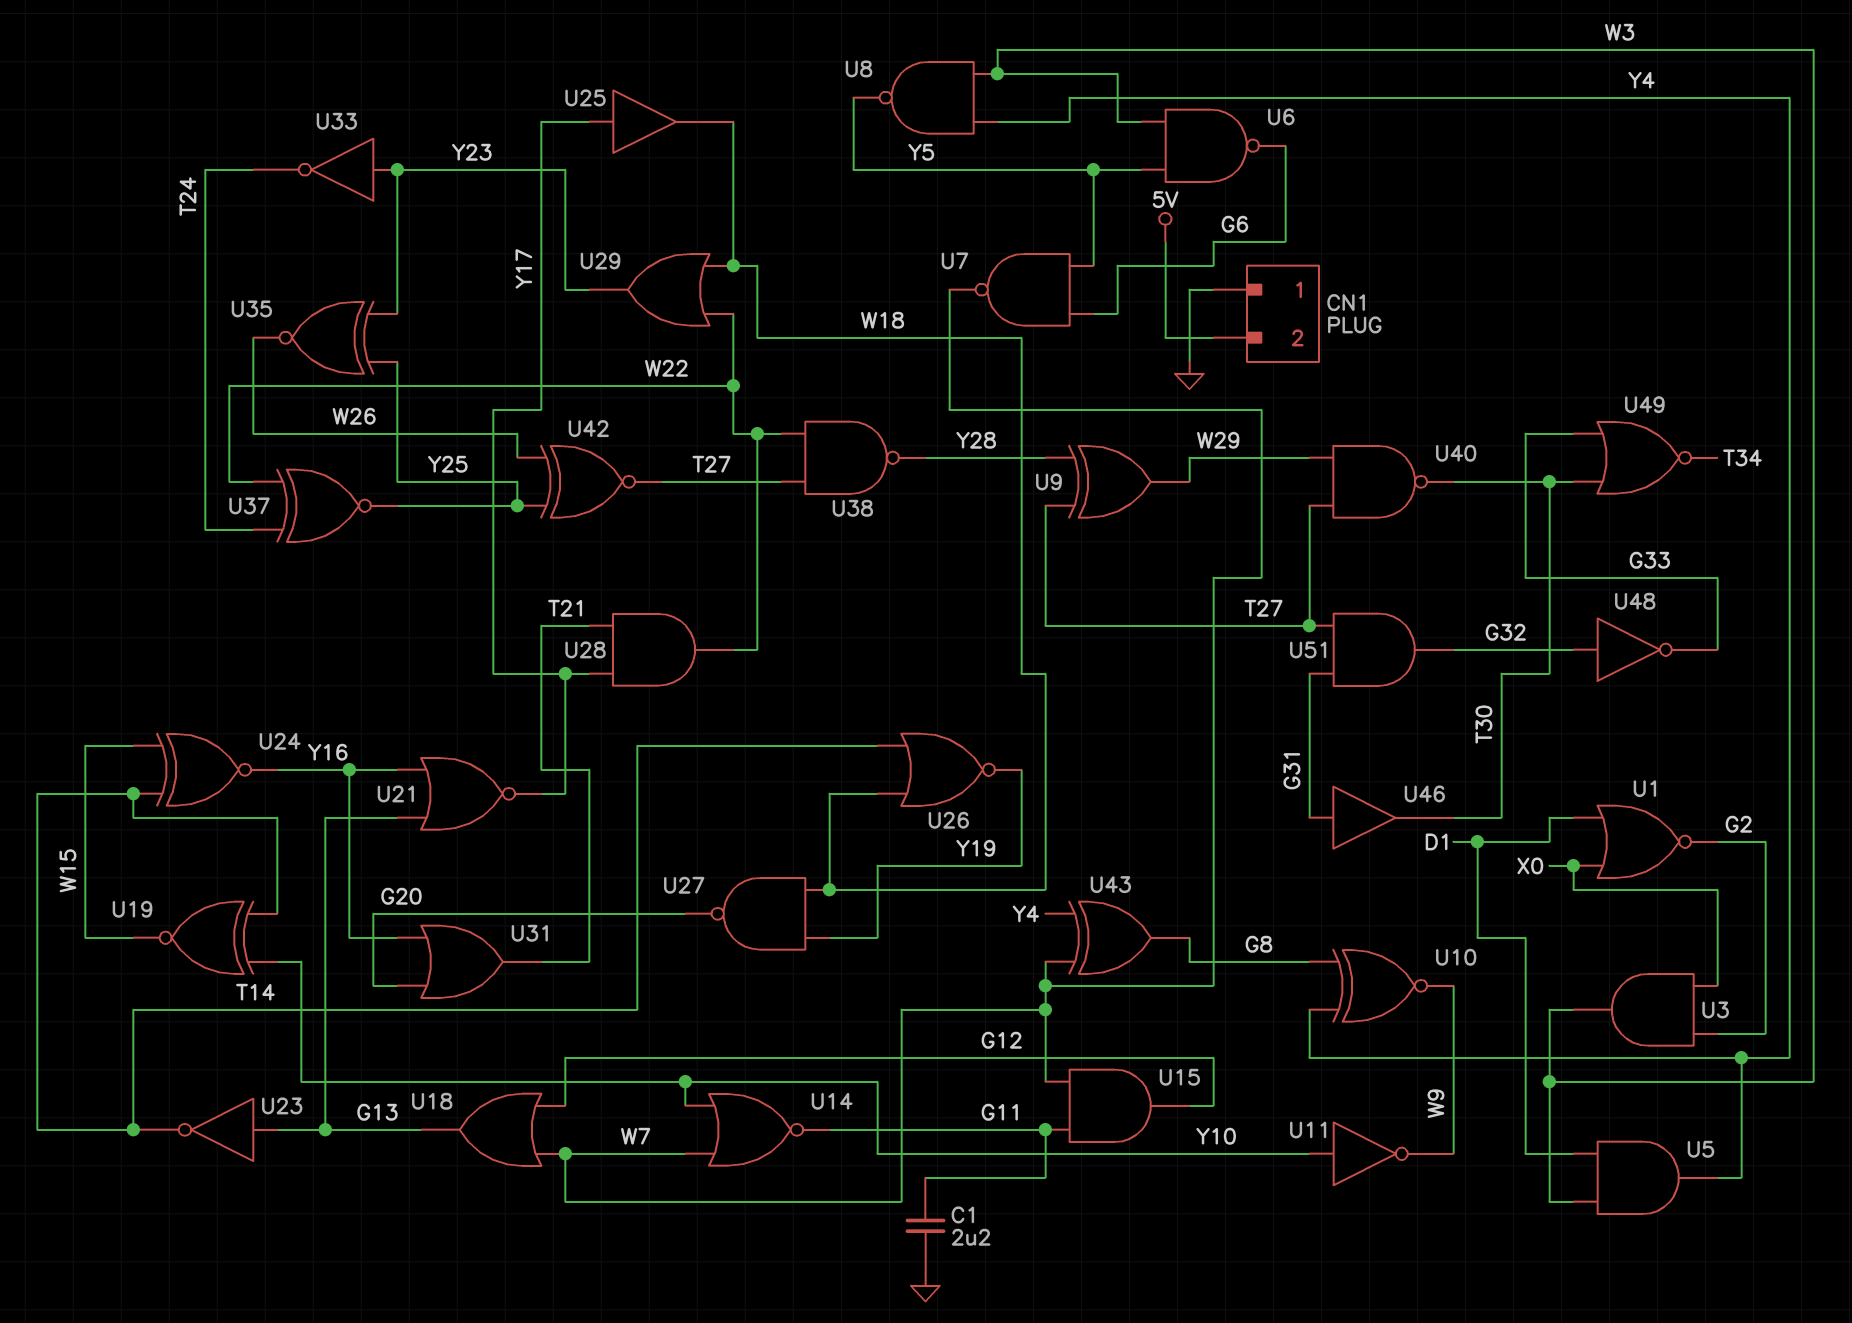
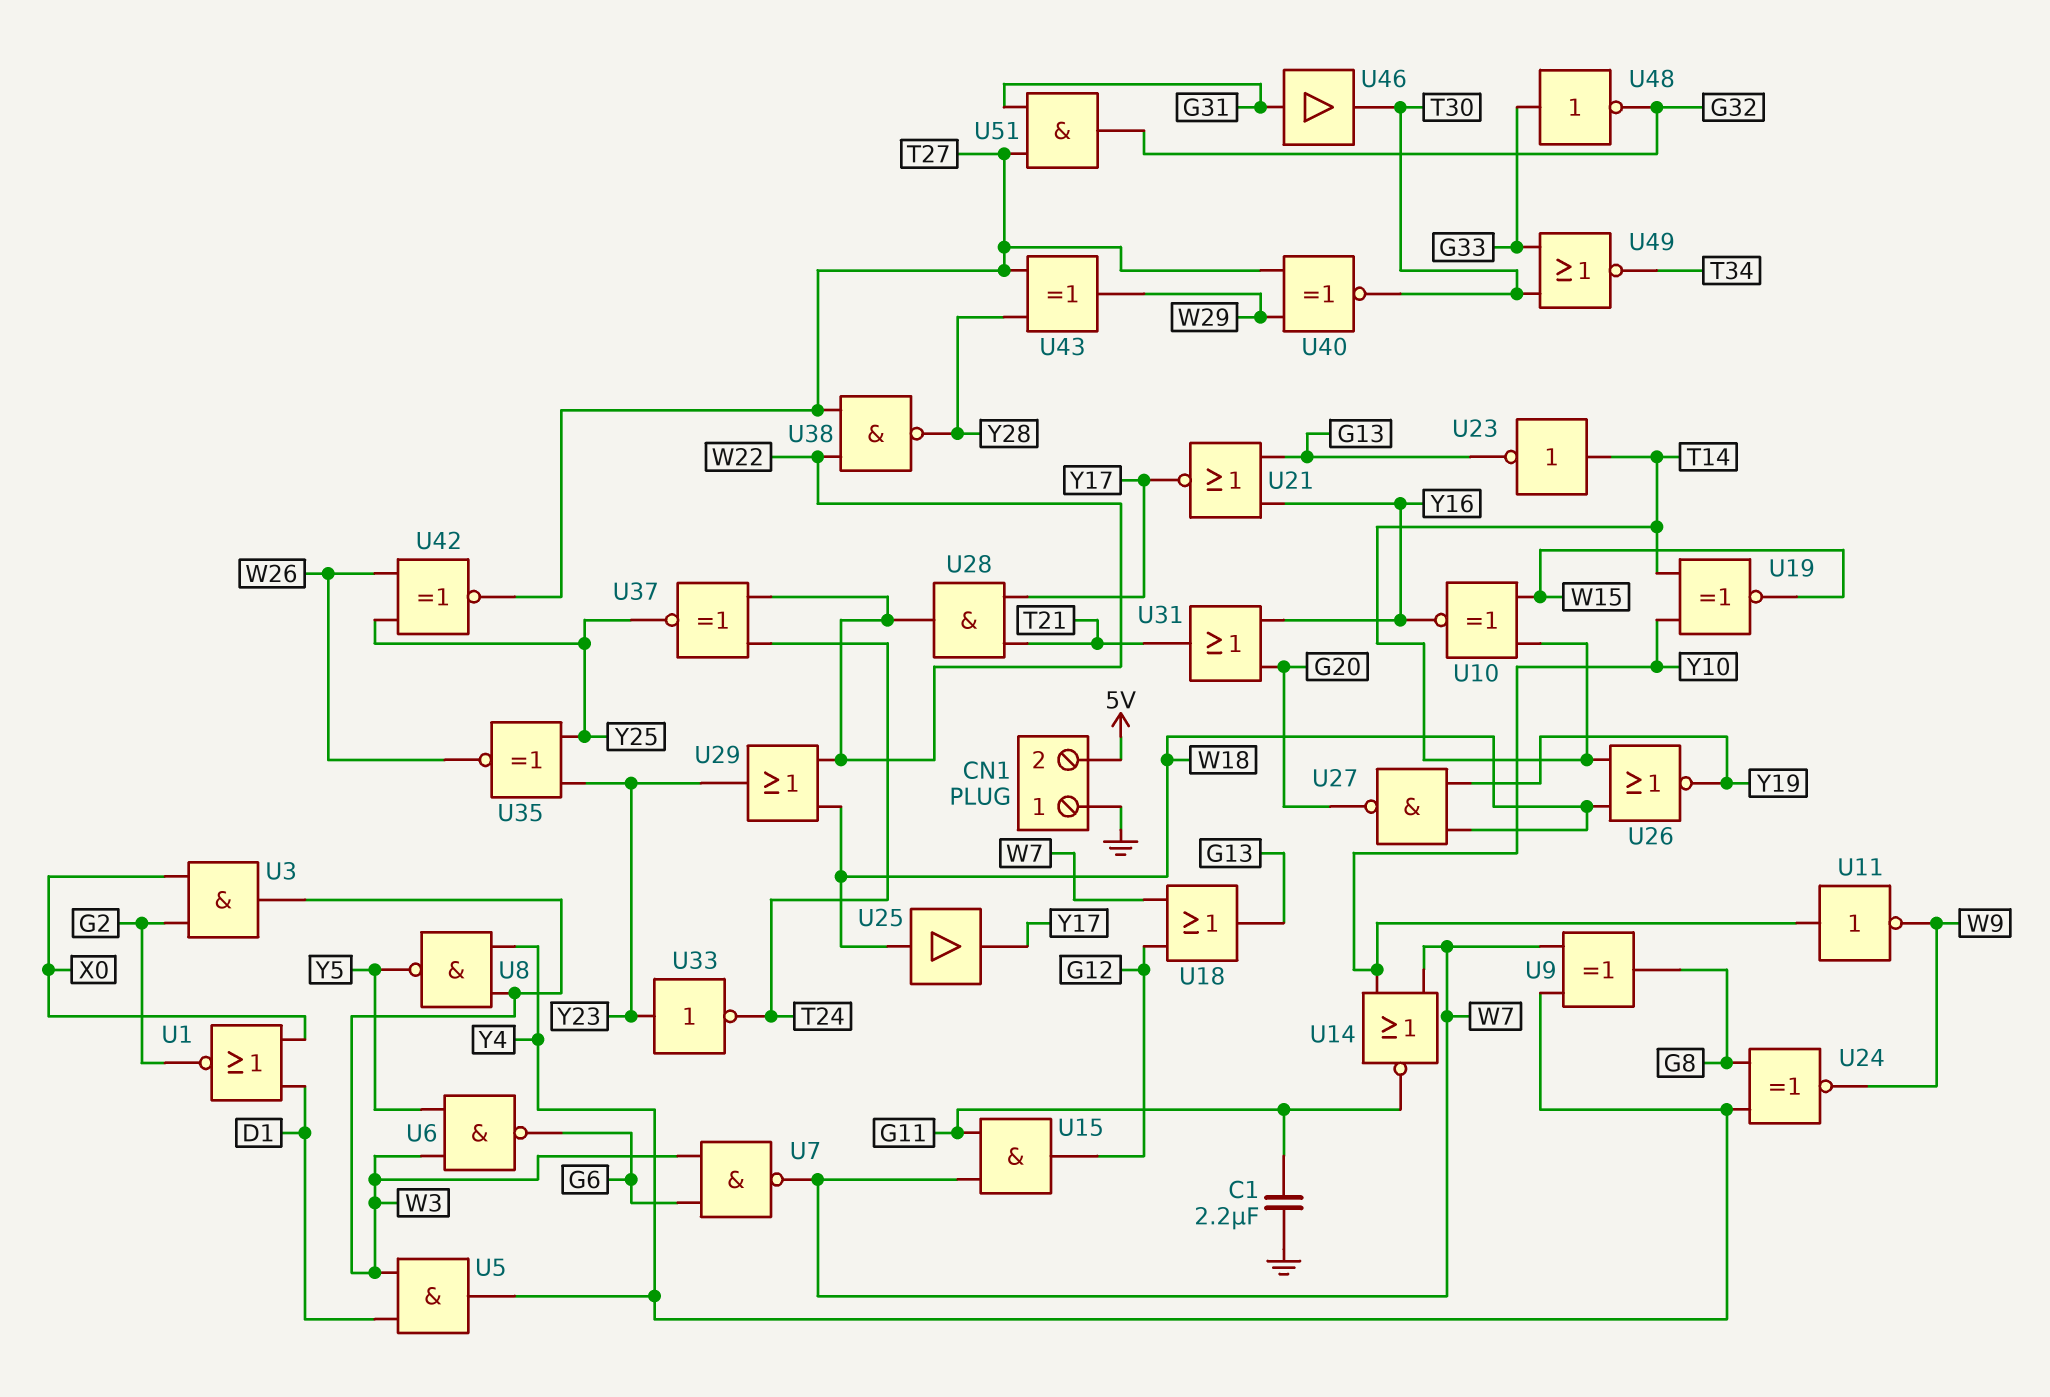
U7: NAND (in G6, in Y5, out W7) -> NAND (in G6, in W3, out W7)
U9: XOR (in T27, in Y28, out W29) -> XOR (in W7, in Y4, out G8)
U10: XNOR (in G8, in Y4, out W9) -> XNOR (in T14, in W15, out Y16)
U23: NOT (in G13, out T14) -> NOT (in T14, out G13)
U24: XNOR (in T14, in W15, out Y16) -> XNOR (in G8, in Y4, out W9)
U25: buffer (in Y17, out W18) -> buffer (in W18, out Y17)
U40: NAND (in T27, in W29, out T30) -> XNOR (in T27, in W29, out T30)
U43: XOR (in W7, in Y4, out G8) -> XOR (in T27, in Y28, out W29)
U48: NOT (in G32, out G33) -> NOT (in G33, out G32)

